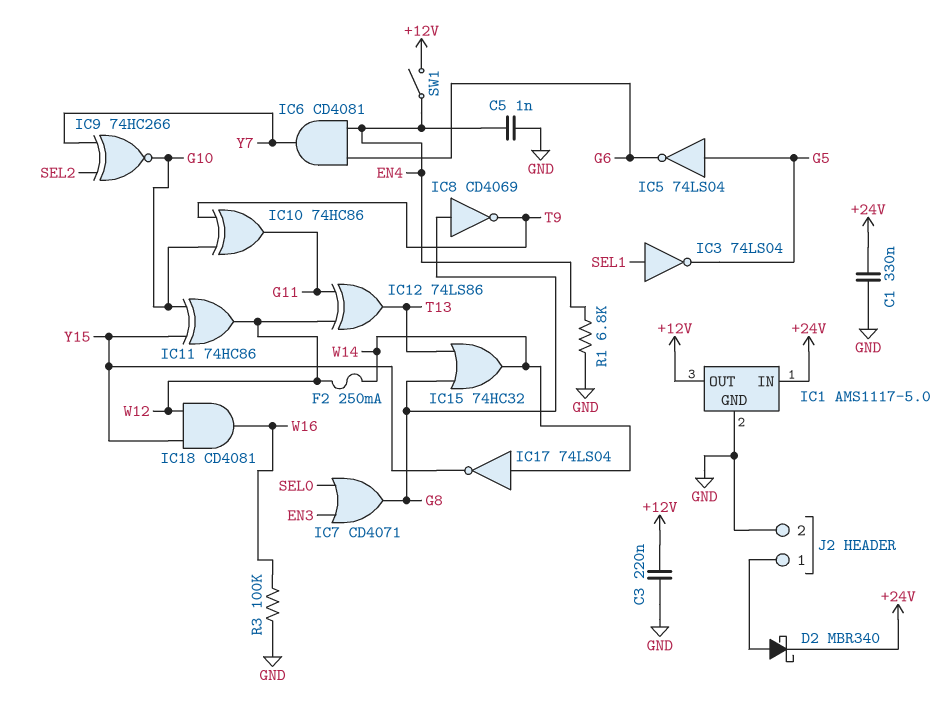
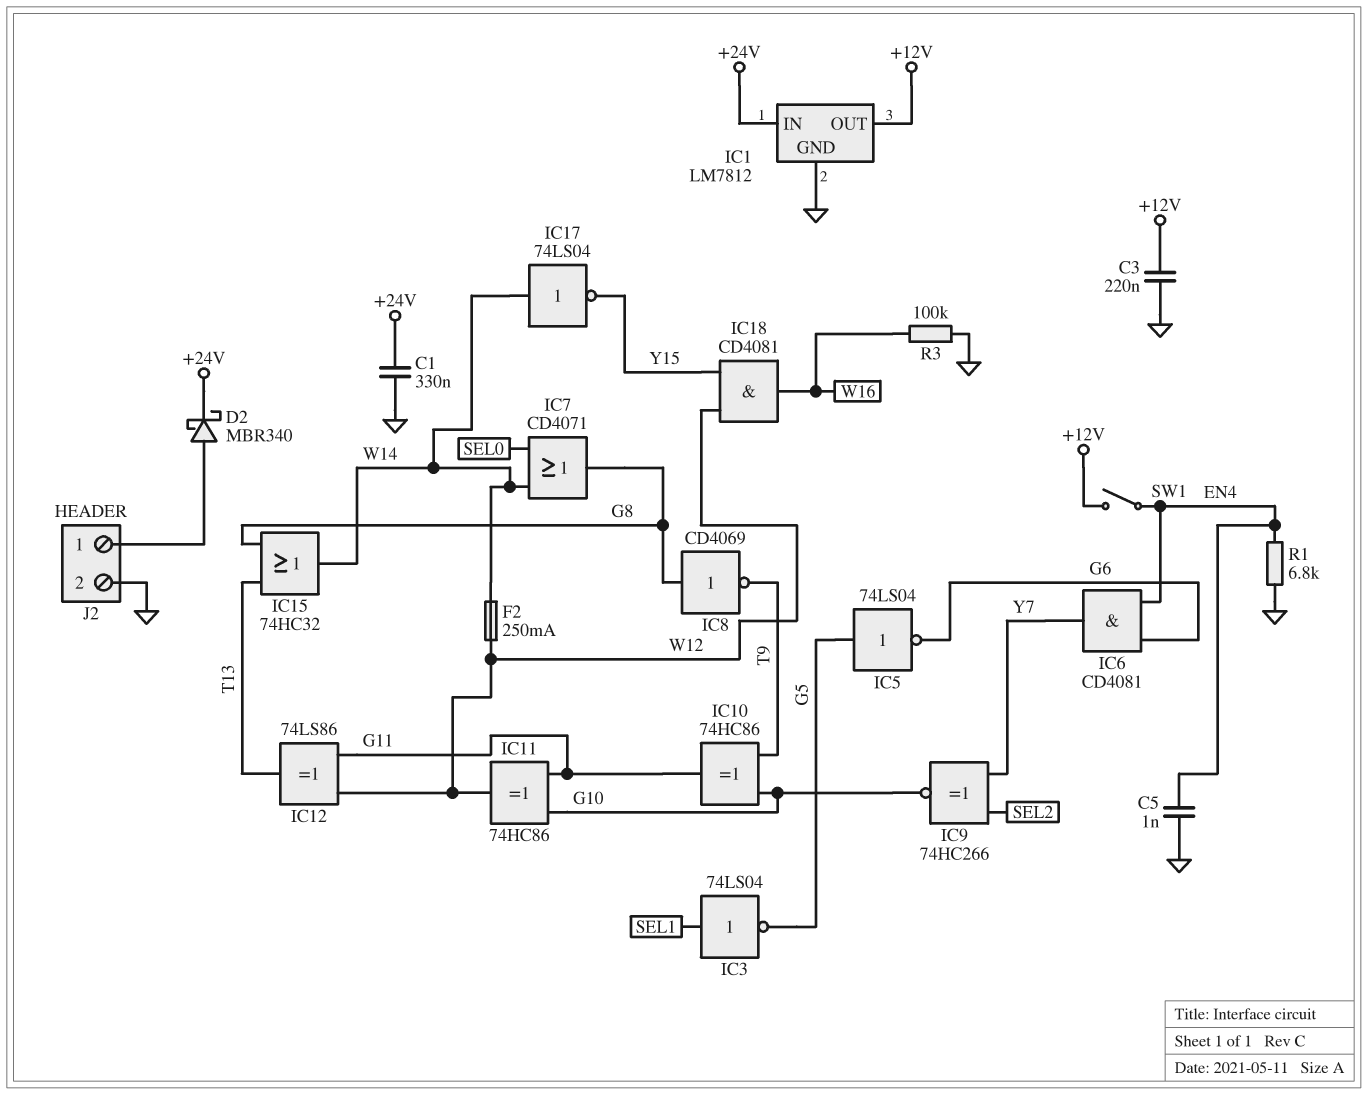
IC1: AMS1117-5.0 -> LM7812
IC7: OR CD4071 (in EN3, in SEL0, out G8) -> OR CD4071 (in SEL0, in W14, out G8)
IC11: XOR 74HC86 (in G10, in Y15, out W12) -> XOR 74HC86 (in G10, in G11, out W12)

